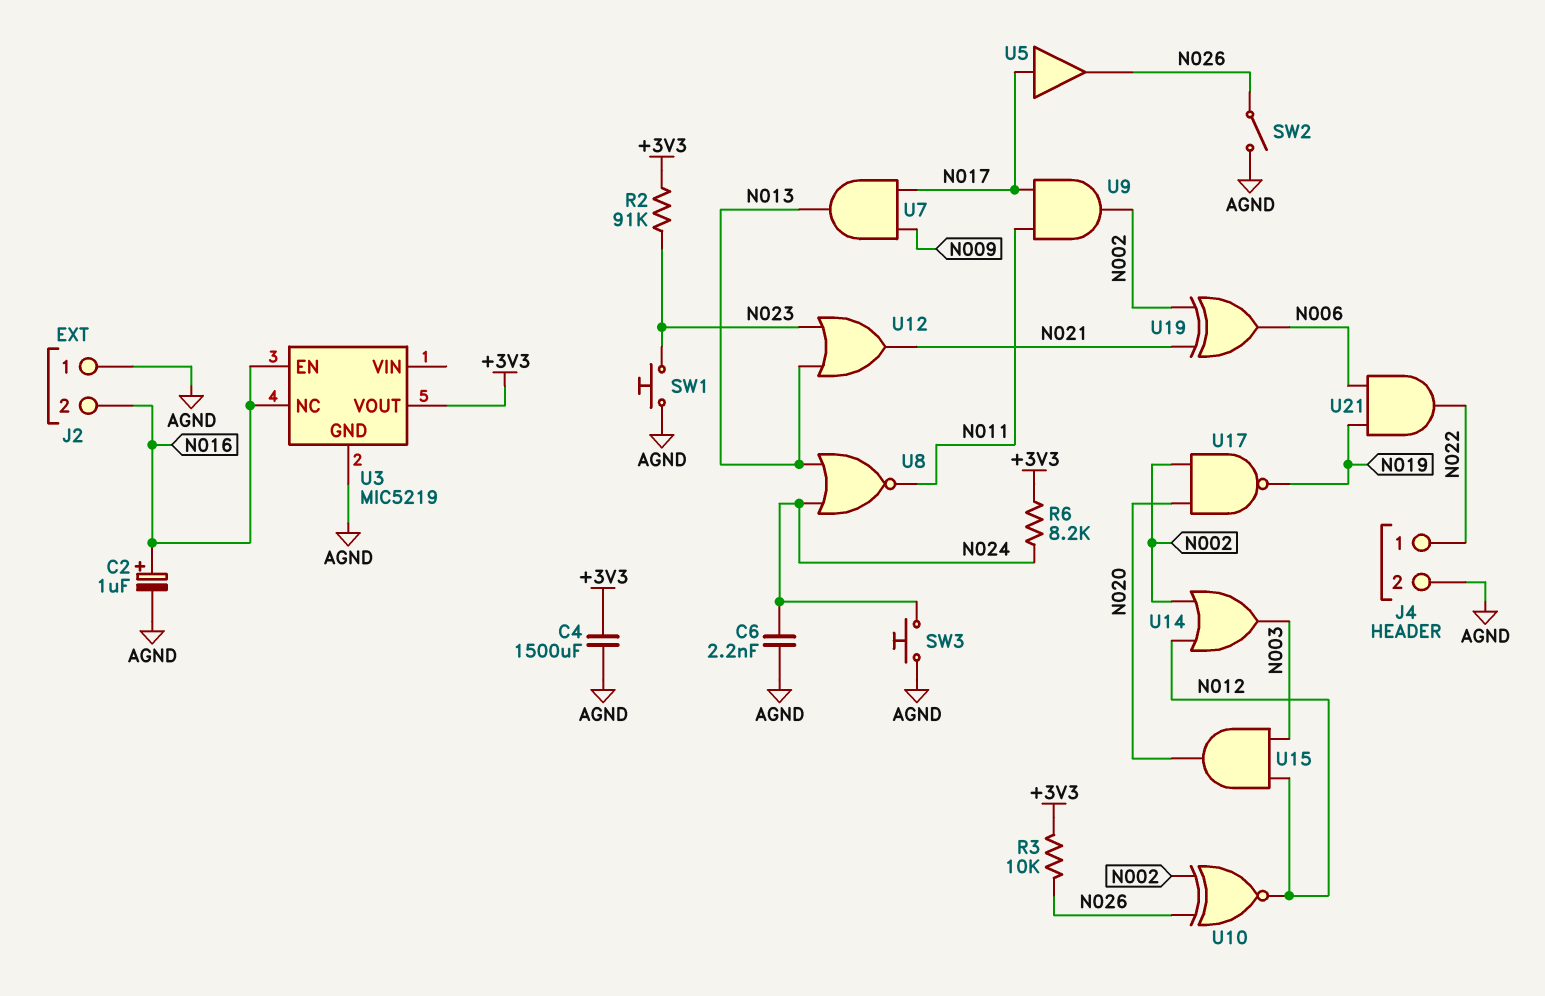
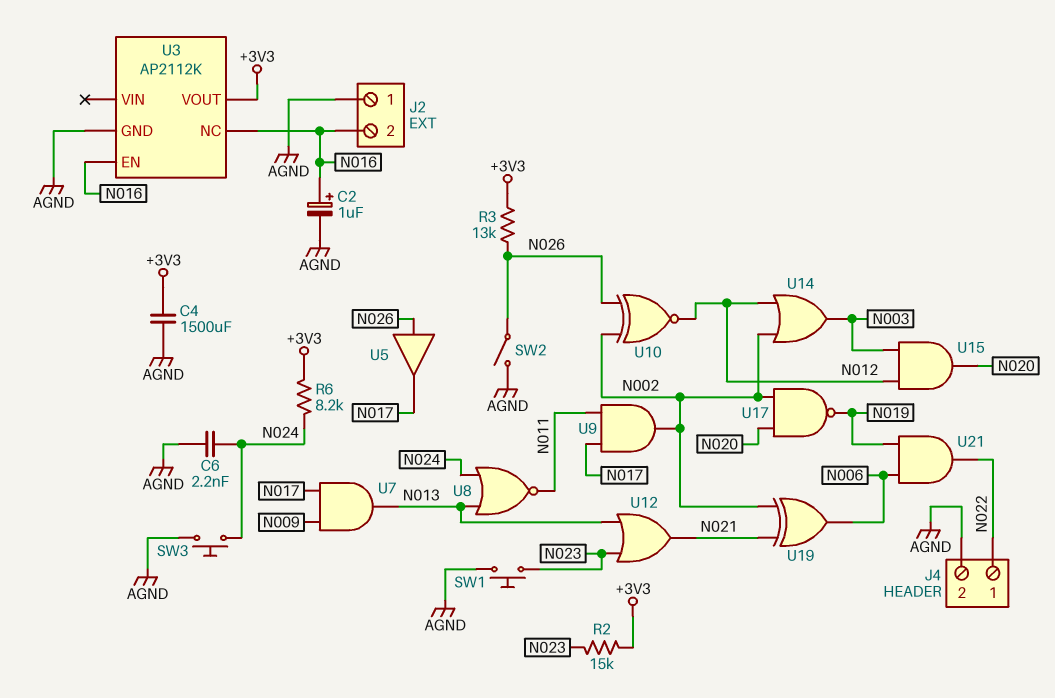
R2: 91k (+3V3, N023) -> 15k (+3V3, N023)
R3: 10k (+3V3, N026) -> 13k (+3V3, N026)
U3: MIC5219 -> AP2112K
U5: buffer (in N017, out N026) -> buffer (in N026, out N017)

